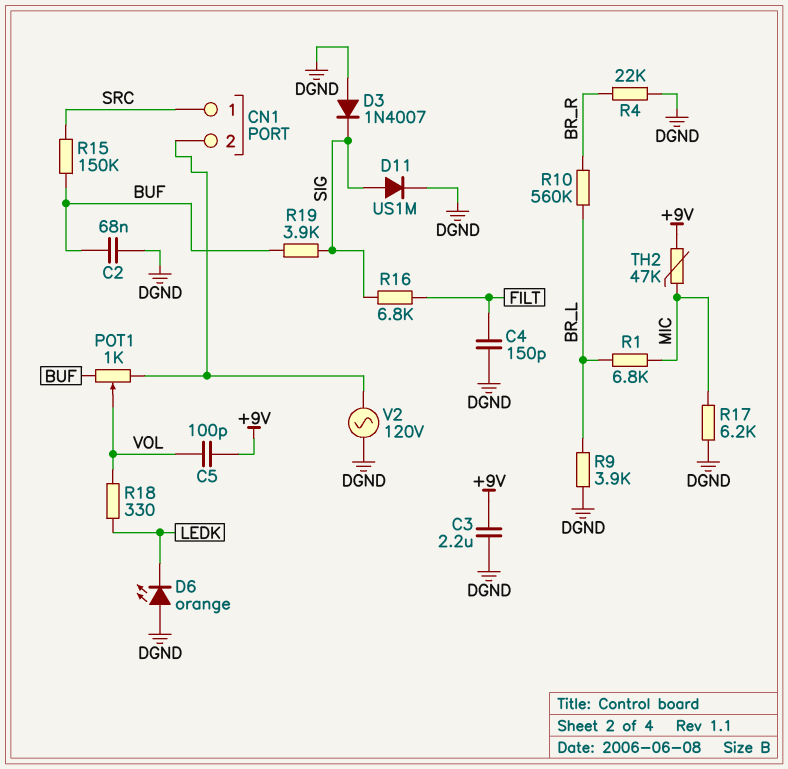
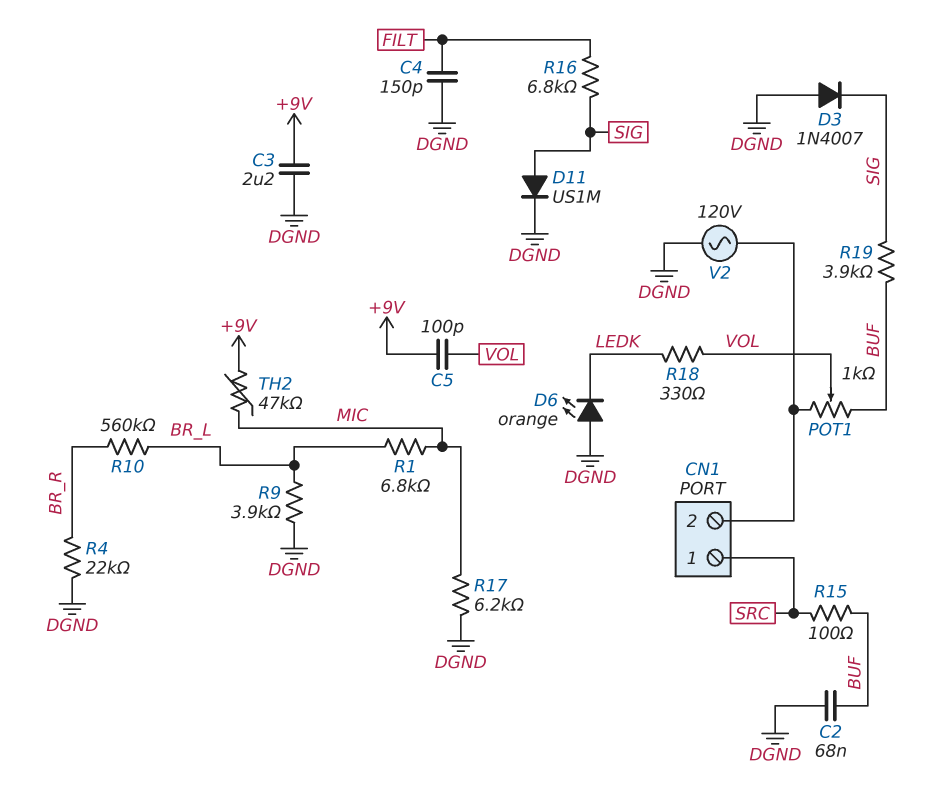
R15: 150k (BUF, SRC) -> 100 (BUF, SRC)

